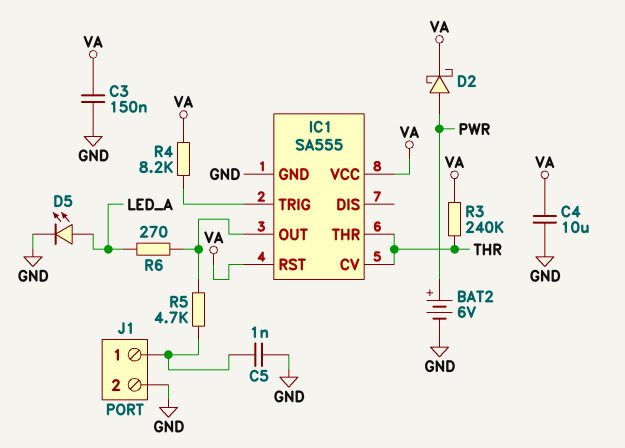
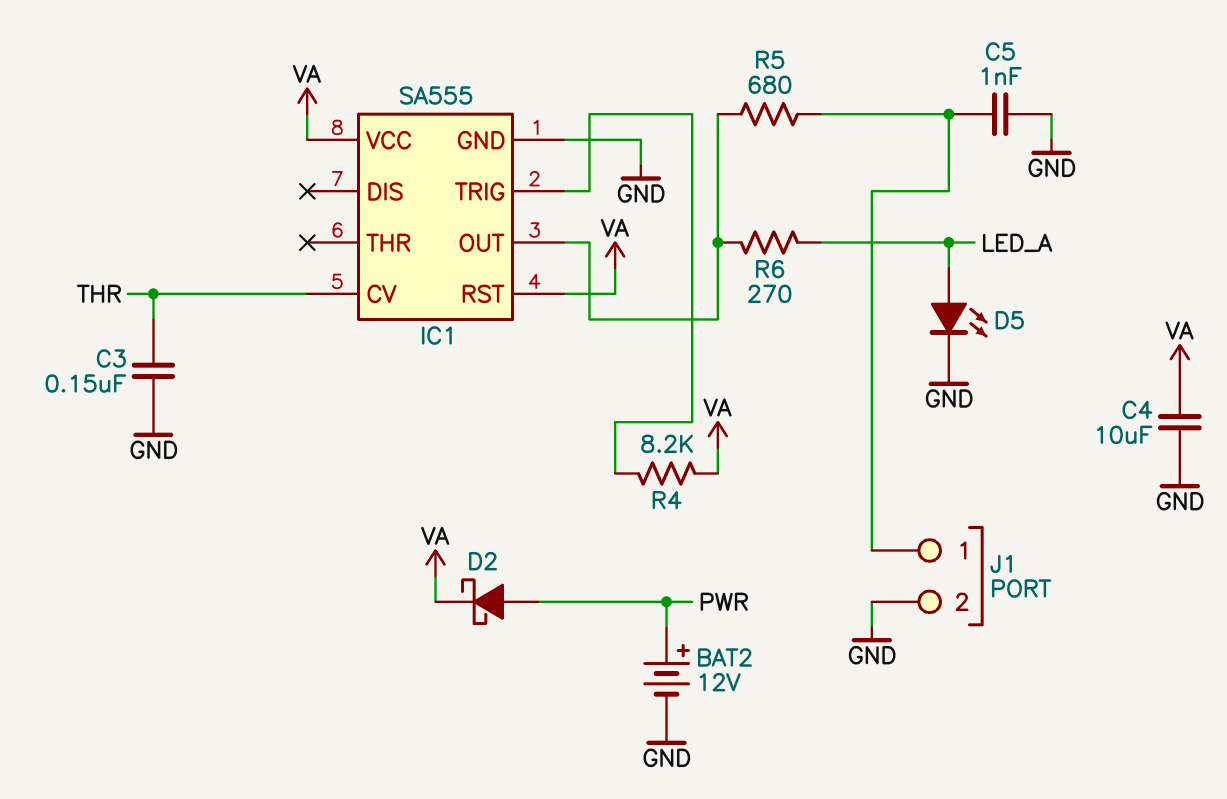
BAT2: 6V (plus PWR, minus GND) -> 12V (plus PWR, minus GND)
C3: 150nF (GND, VA) -> 150nF (GND, THR)
IC1 pin THR: THR -> none
R3: 240k (THR, VA) -> none
R5: 4.7k (IC1/OUT, J1/1) -> 680 (IC1/OUT, J1/1)

